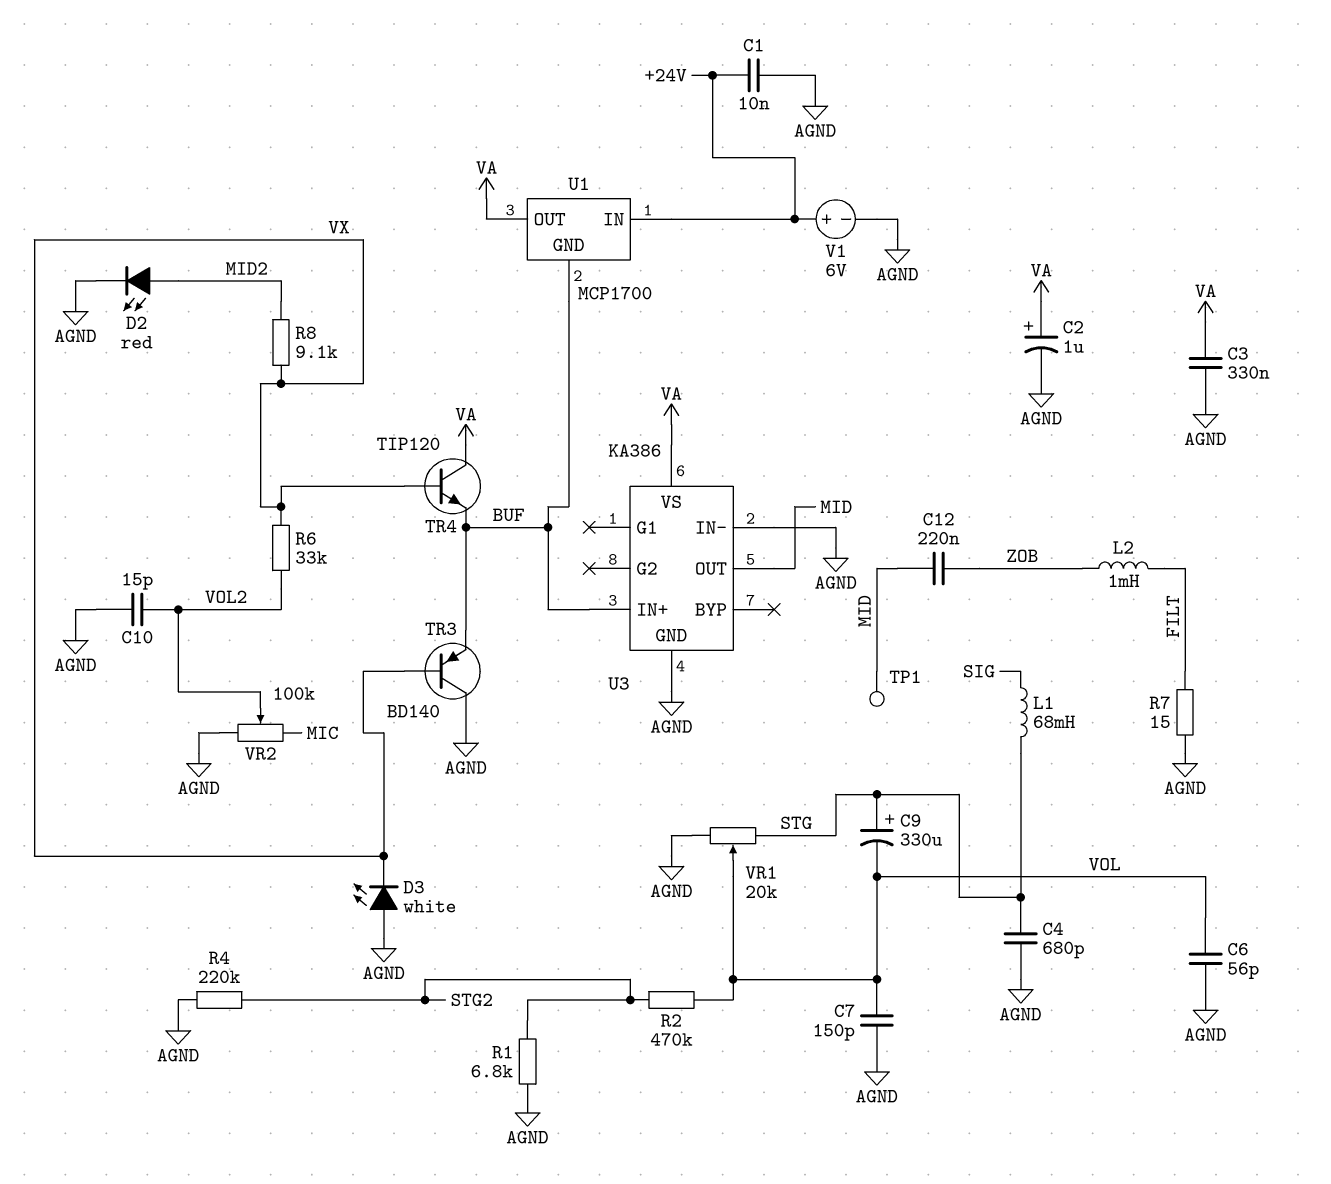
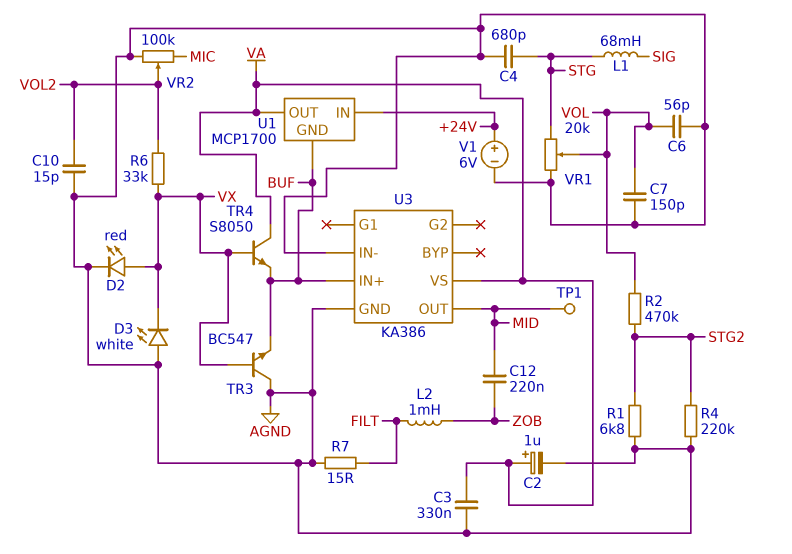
C1: 10nF (+24V, AGND) -> none
C9: 330uF (plus STG, minus VOL) -> none
D2: LED red (A MID2, K AGND) -> LED red (A VX, K AGND)
R8: 9.1k (MID2, VX) -> none
TR3: PNP BD140 (B VX, C AGND, E BUF) -> NPN BC547 (B VX, C AGND, E BUF)
TR4: NPN TIP120 (B VX, C VA, E BUF) -> NPN S8050 (B VX, C VA, E BUF)

